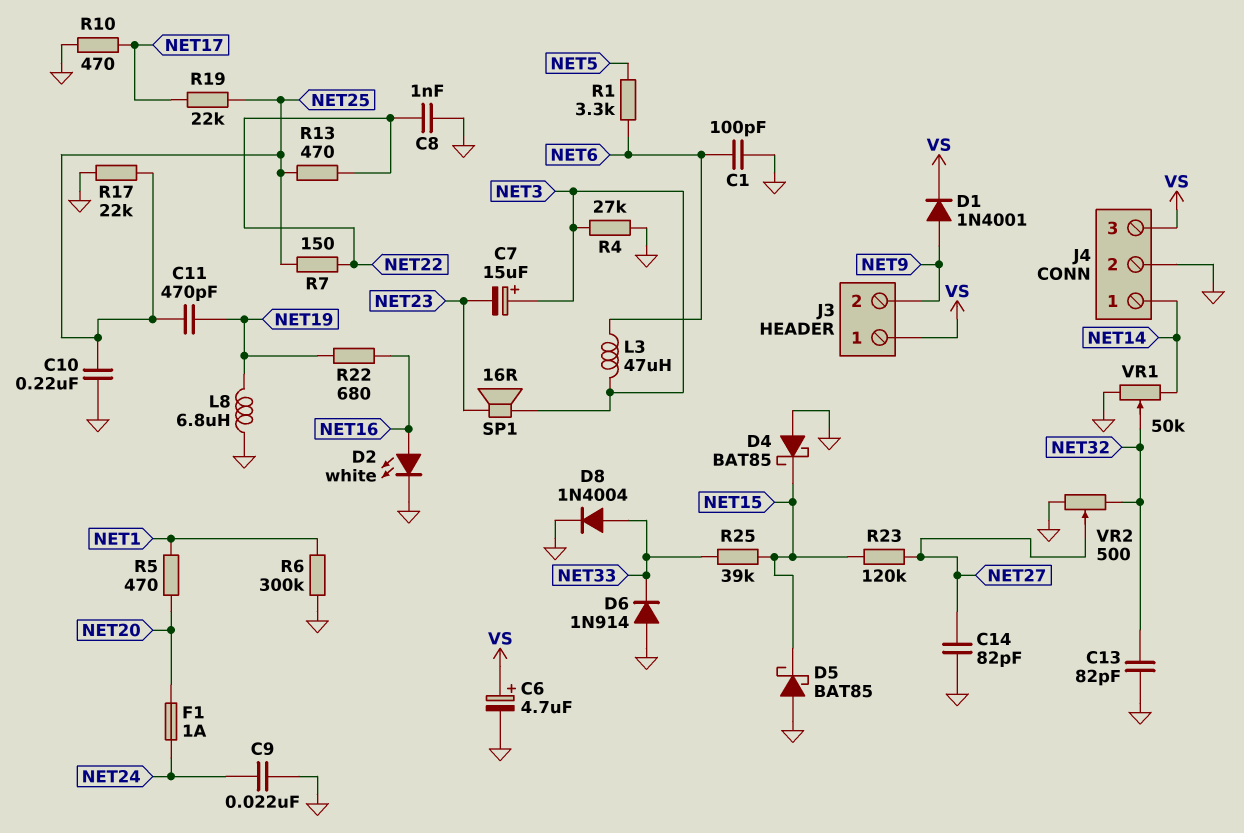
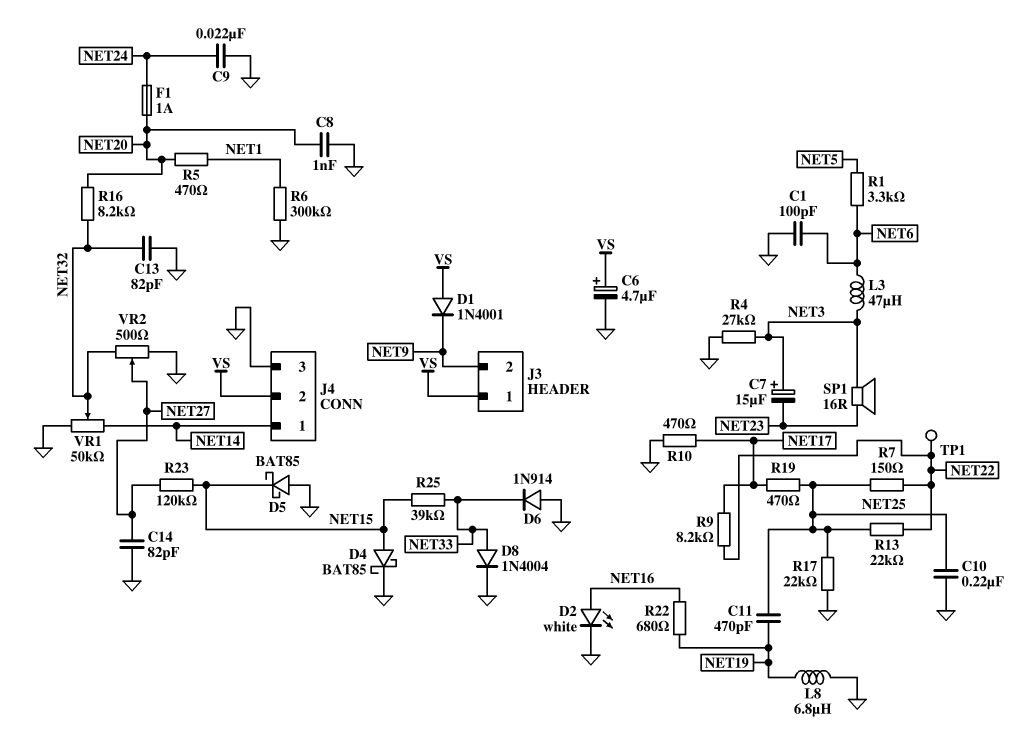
C8: 1nF (GND, NET22) -> 1nF (GND, NET20)
D1: diode 1N4001 (A NET9, K VS) -> diode 1N4001 (A VS, K NET9)
D4: schottky BAT85 (A GND, K NET15) -> schottky BAT85 (A NET15, K GND)
J4 pin 2: GND -> VS
J4 pin 3: VS -> GND
R9: none -> 8.2k (NET17, NET22)
R13: 470 (NET22, NET25) -> 22k (NET22, NET25)
R16: none -> 8.2k (NET20, NET32)
R19: 22k (NET17, NET25) -> 470 (NET17, NET25)
TP1: none -> test point (NET22)

